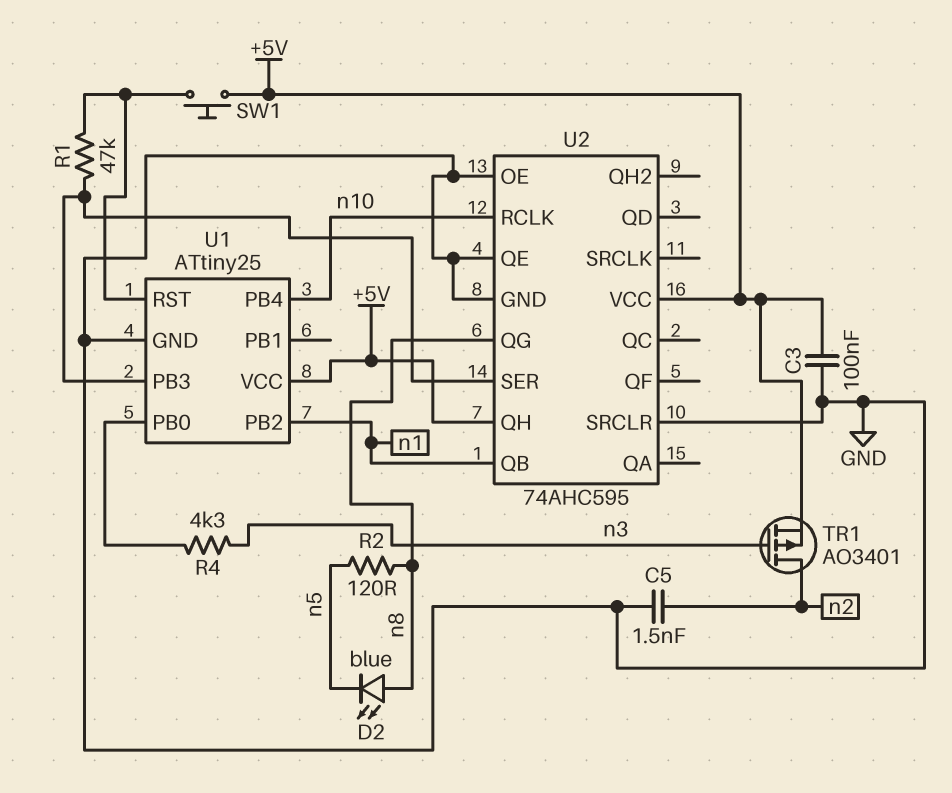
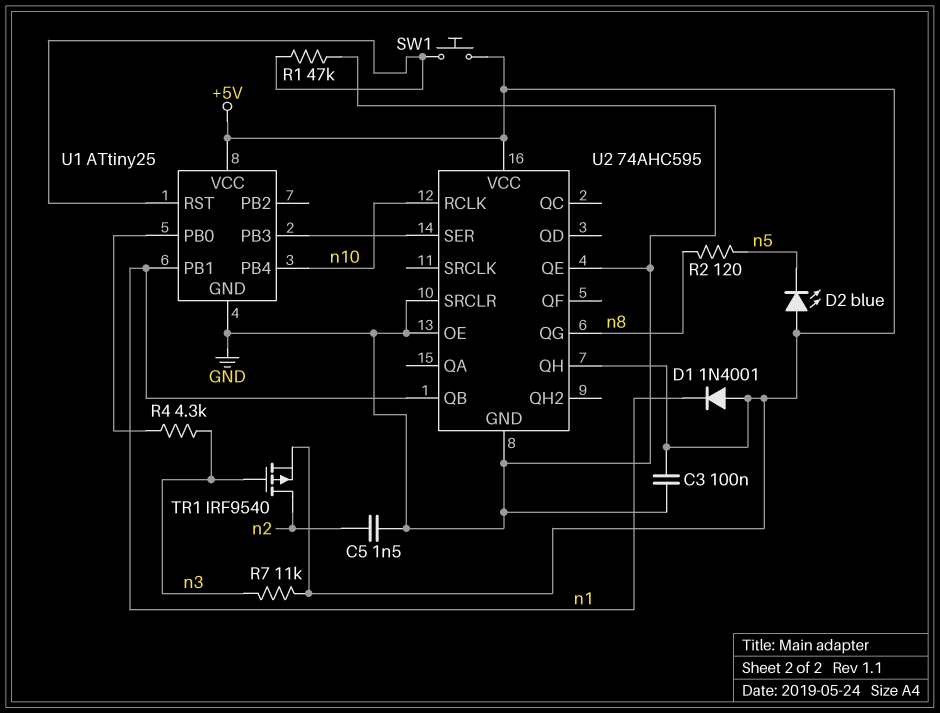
D1: none -> diode 1N4001 (A +5V, K n1)
D2: LED blue (A n8, K n5) -> LED blue (A +5V, K n5)
R1: 47k (U1/PB3, U1/RST) -> 47k (GND, U1/RST)
R7: none -> 11k (+5V, n3)
TR1: PMOS AO3401 (G n3, D n2, S +5V) -> PMOS IRF9540 (G n3, D n2, S +5V)
U1 pin PB1: none -> n1
U1 pin PB2: n1 -> none

